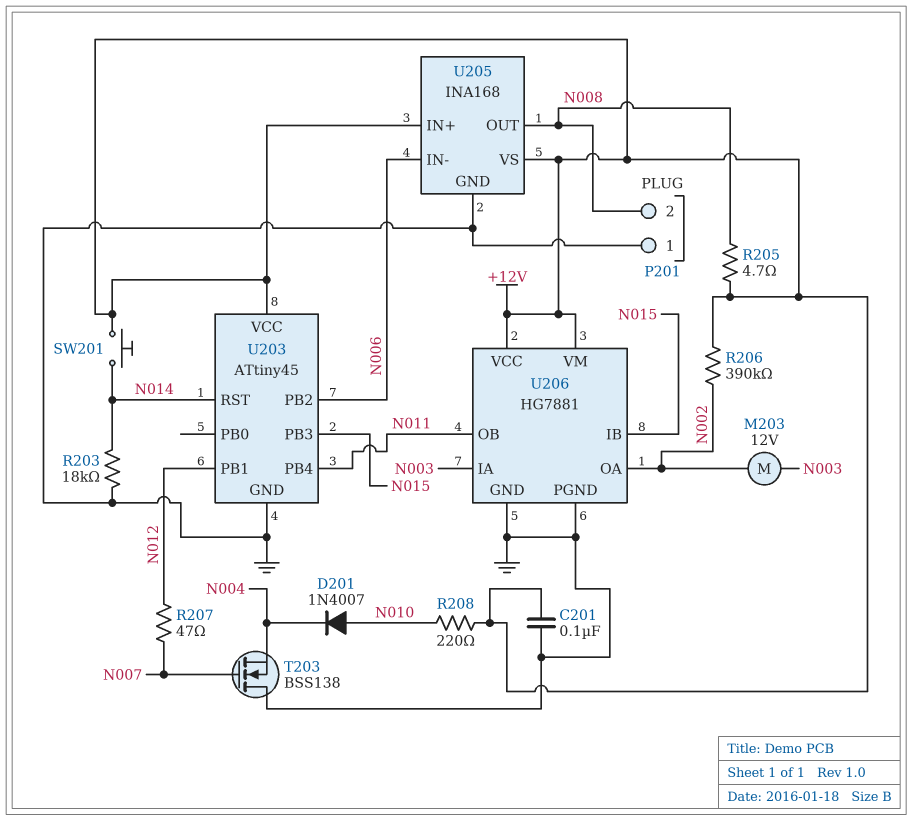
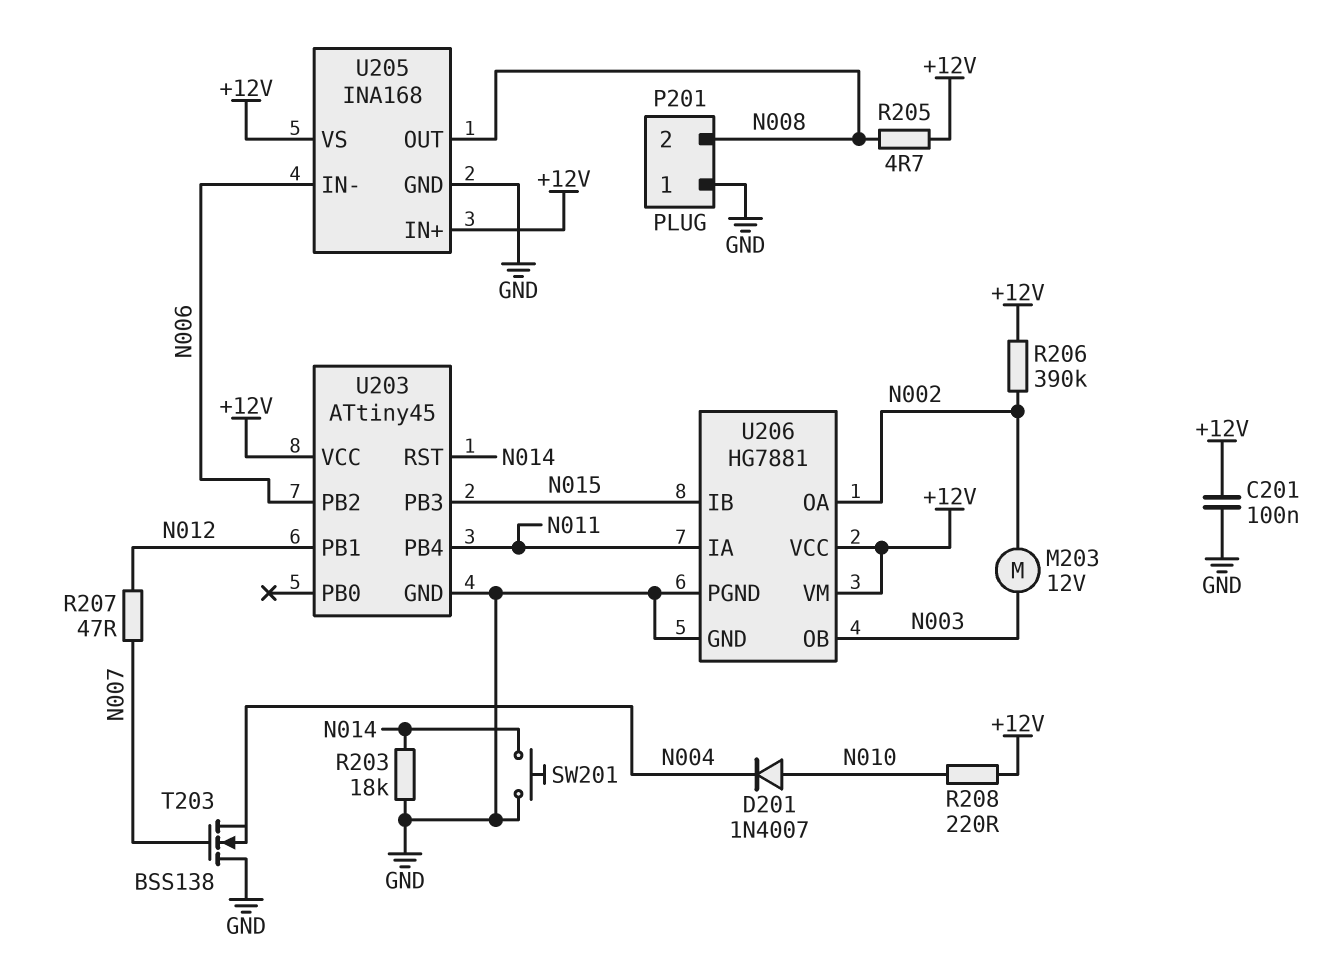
SW201: button (+12V, N014) -> button (GND, N014)
U206 pin IA: N003 -> N011
U206 pin OB: N011 -> N003

